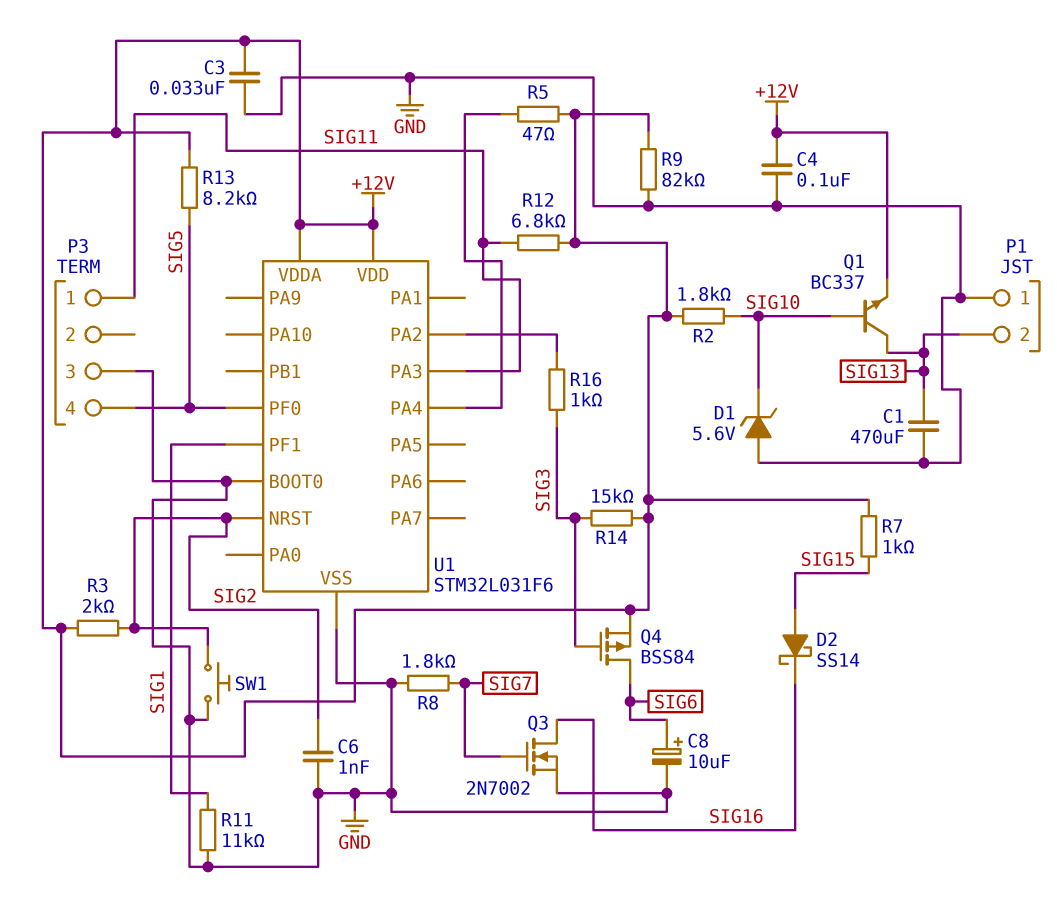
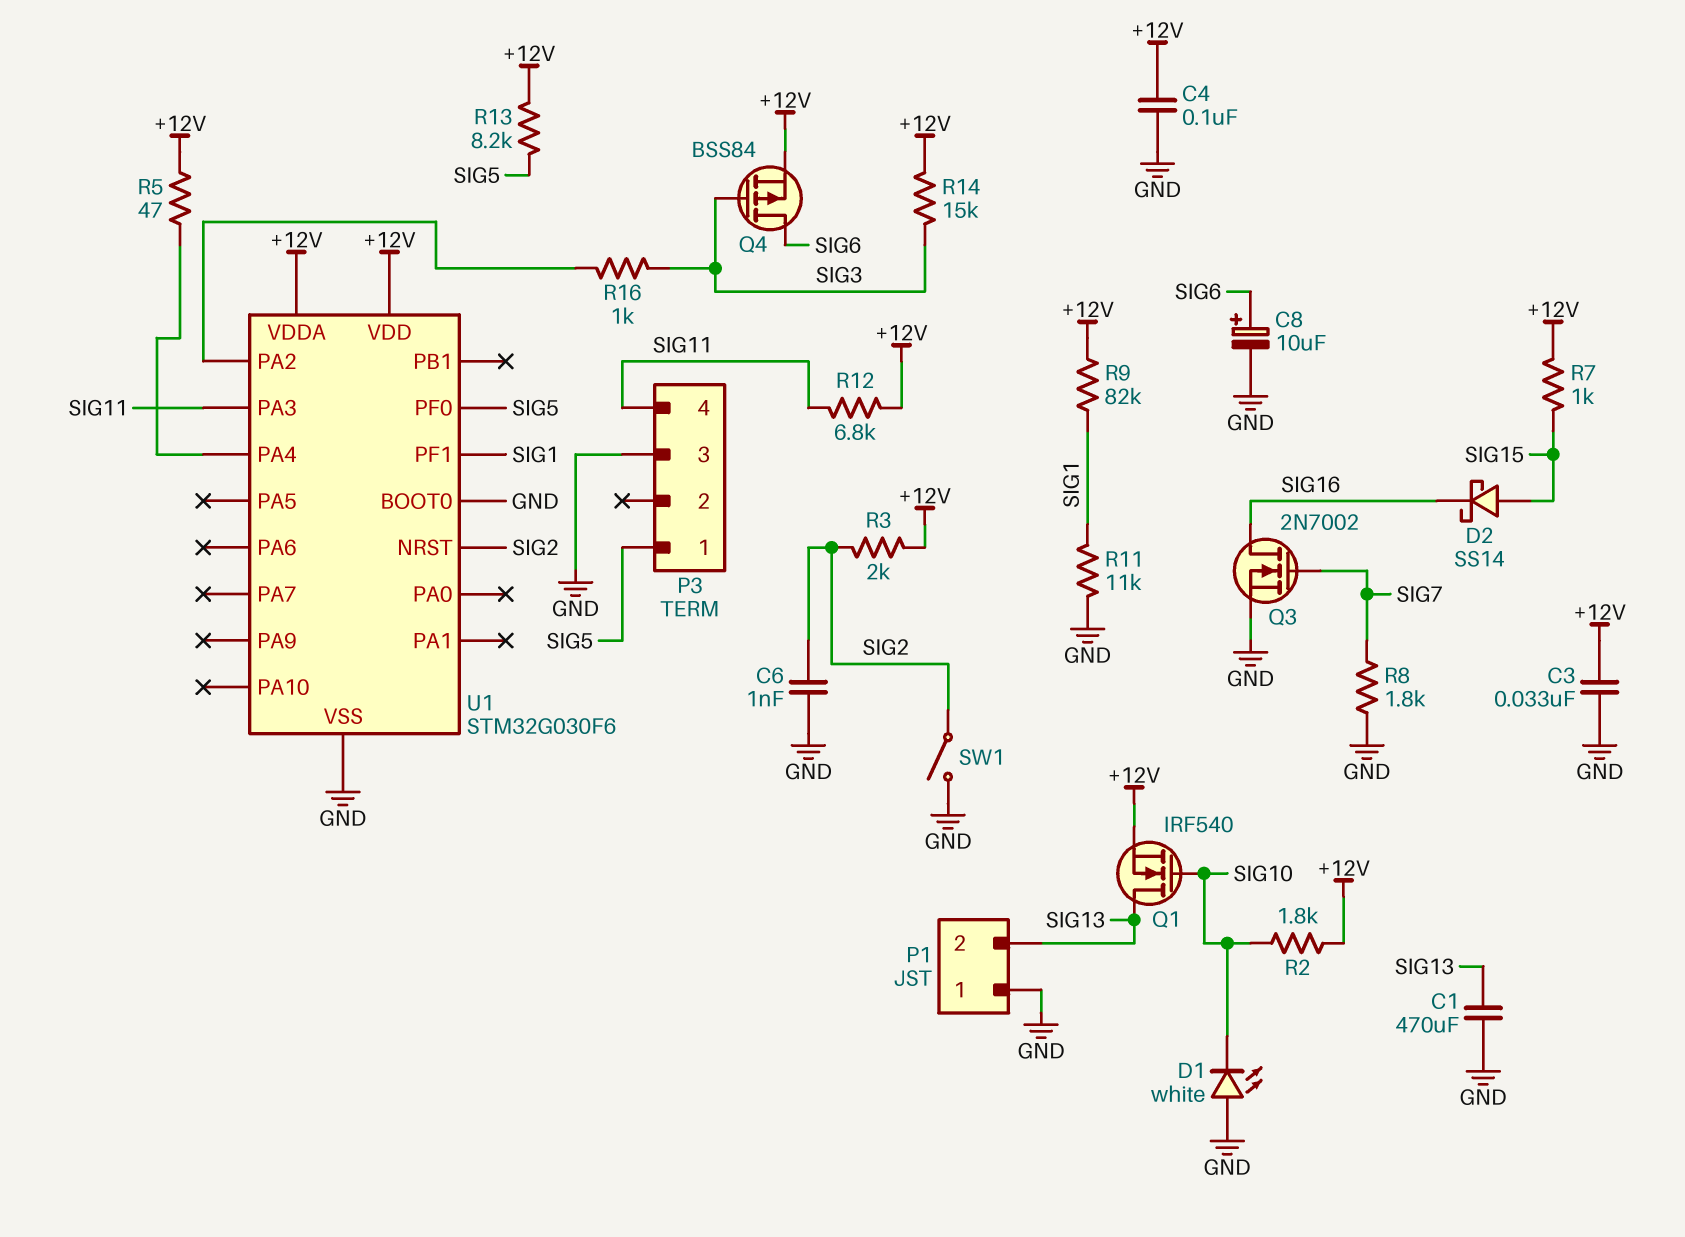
D1: zener 5.6V (A GND, K SIG10) -> LED white (A GND, K SIG10)
P3 pin 1: SIG11 -> SIG5
P3 pin 4: SIG5 -> SIG11
Q1: NPN BC337 (B SIG10, C SIG13, E +12V) -> NMOS IRF540 (G SIG10, D SIG13, S +12V)
R9: 82k (+12V, GND) -> 82k (+12V, SIG1)
SW1: button (GND, SIG2) -> switch (GND, SIG2)
U1: STM32L031F6 -> STM32G030F6

